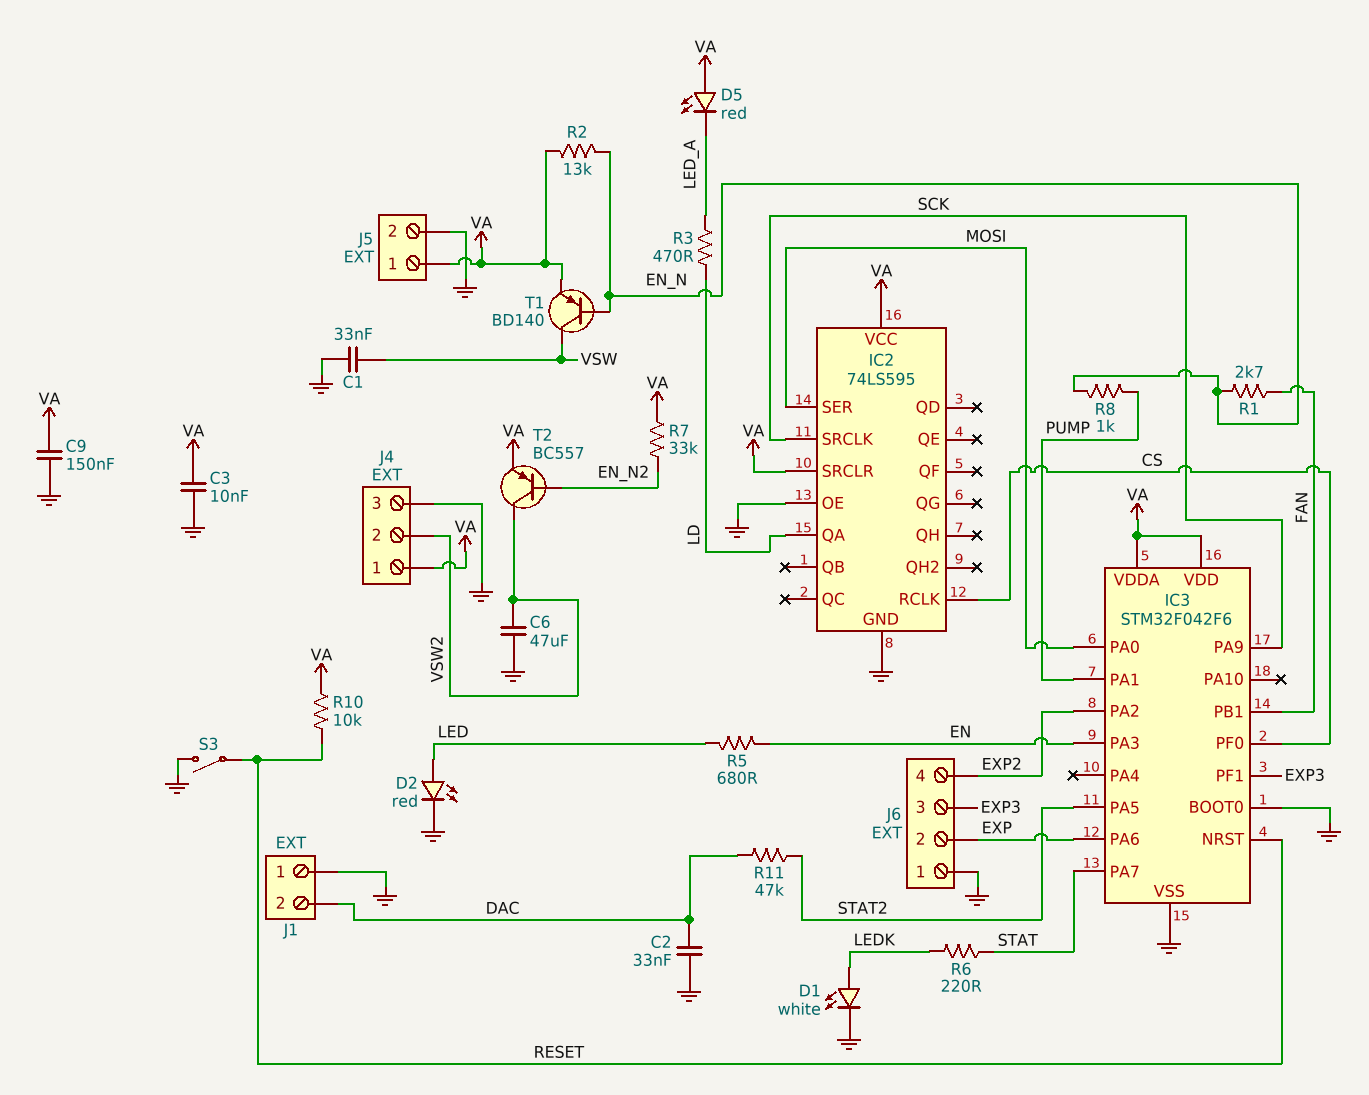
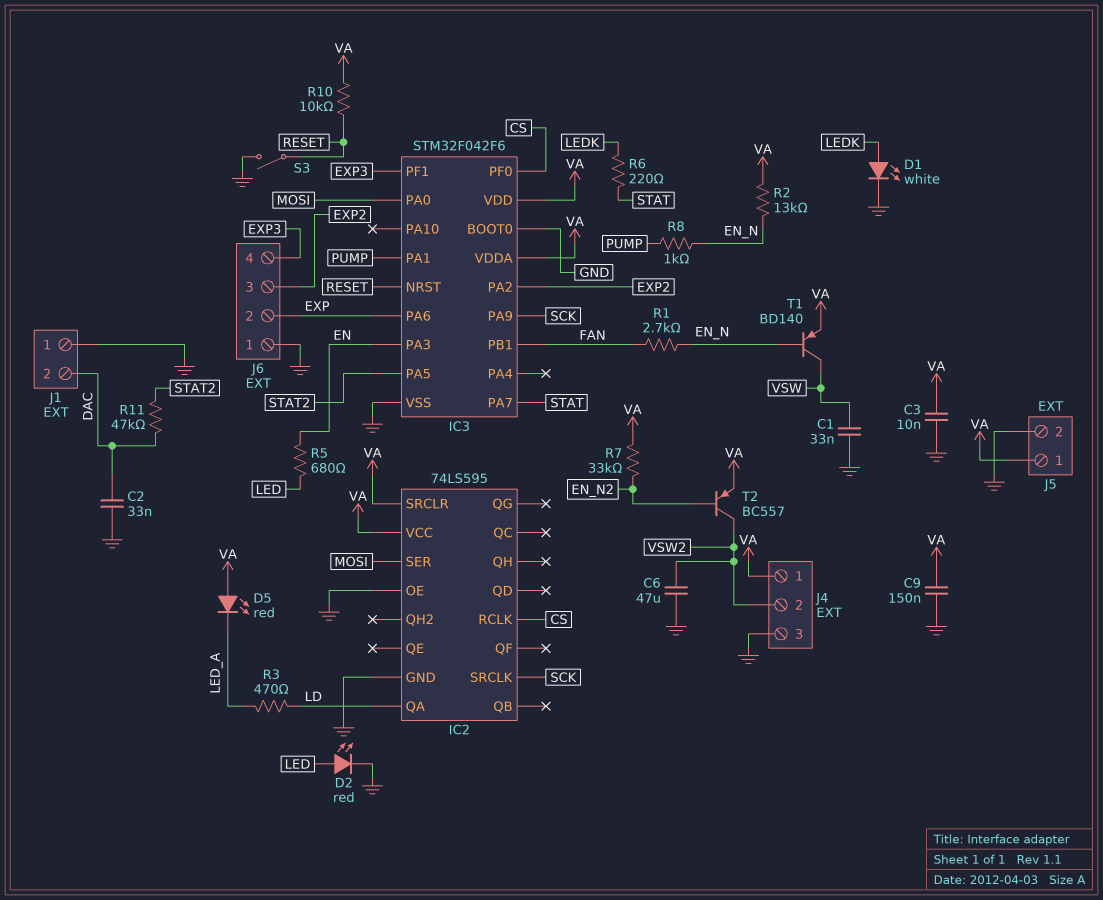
J6 pin 3: EXP3 -> EXP2
J6 pin 4: EXP2 -> EXP3

